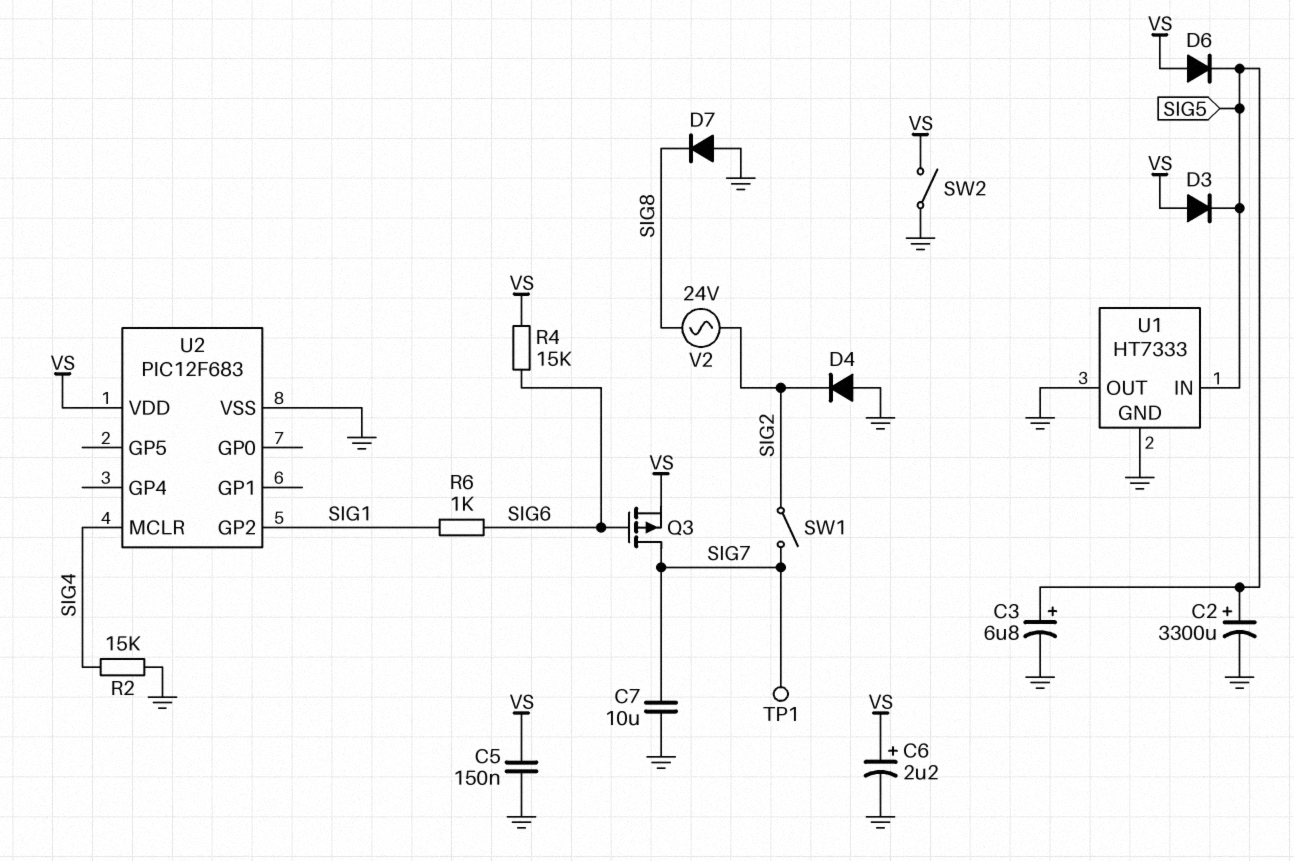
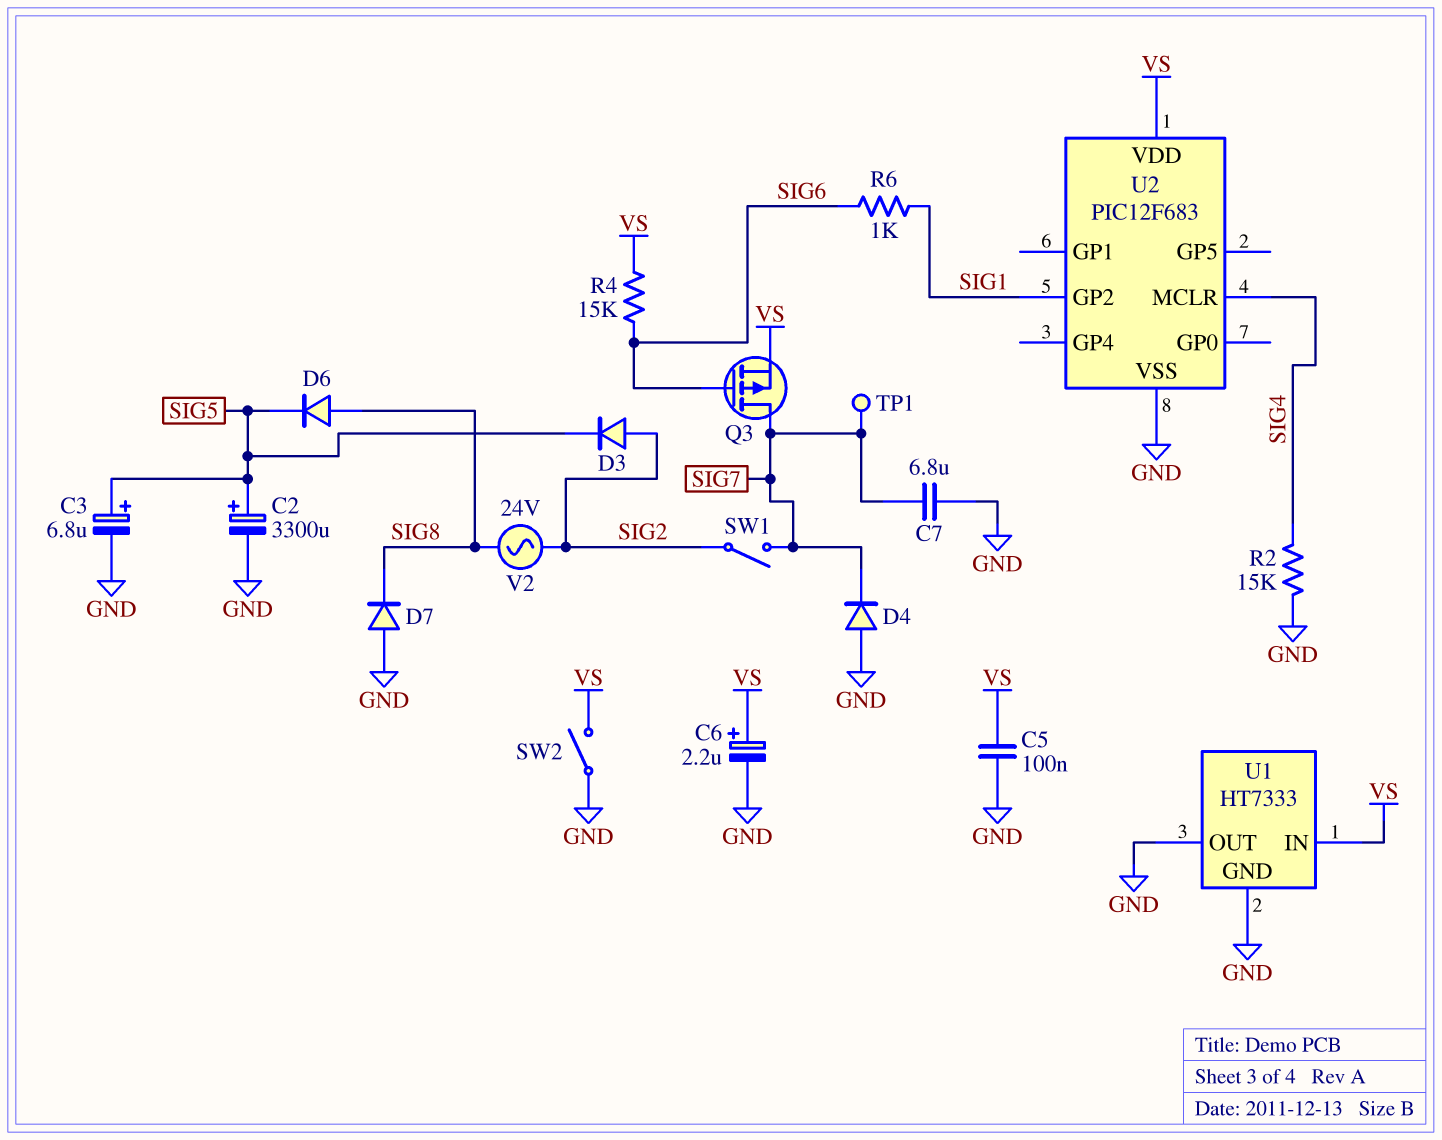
C5: 150nF (GND, VS) -> 100nF (GND, VS)
C7: 10uF (GND, SIG7) -> 6.8uF (GND, SIG7)
D3: diode (A VS, K SIG5) -> diode (A SIG2, K SIG5)
D4: diode (A GND, K SIG2) -> diode (A GND, K SIG7)
D6: diode (A VS, K SIG5) -> diode (A SIG8, K SIG5)
U1 pin IN: SIG5 -> VS

